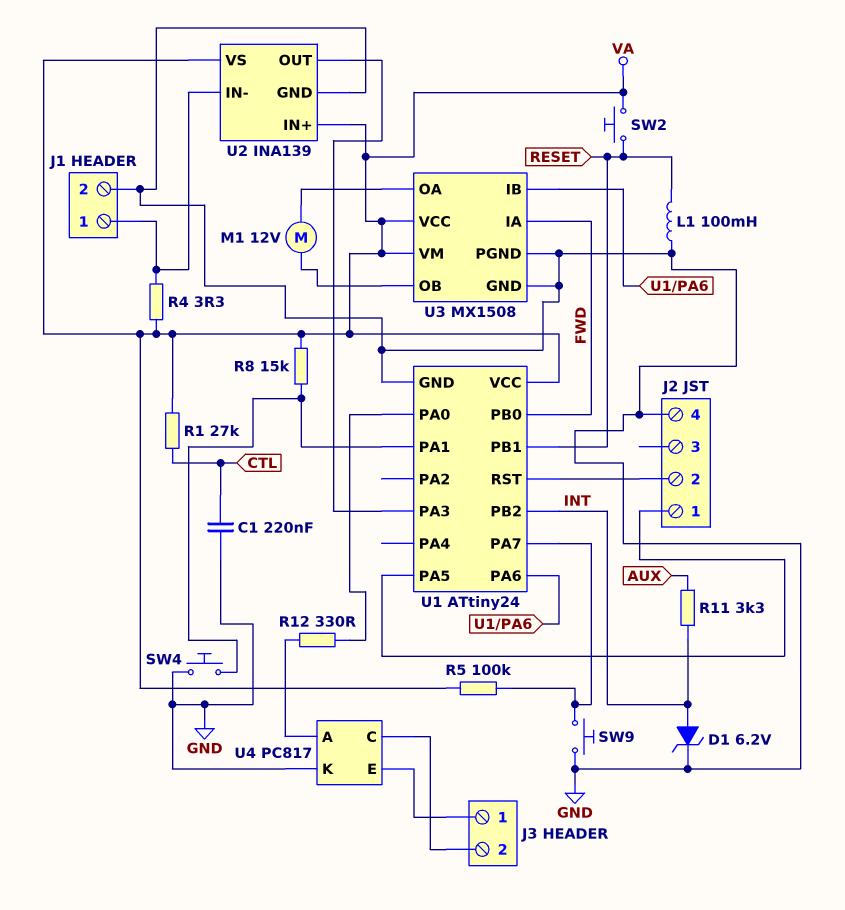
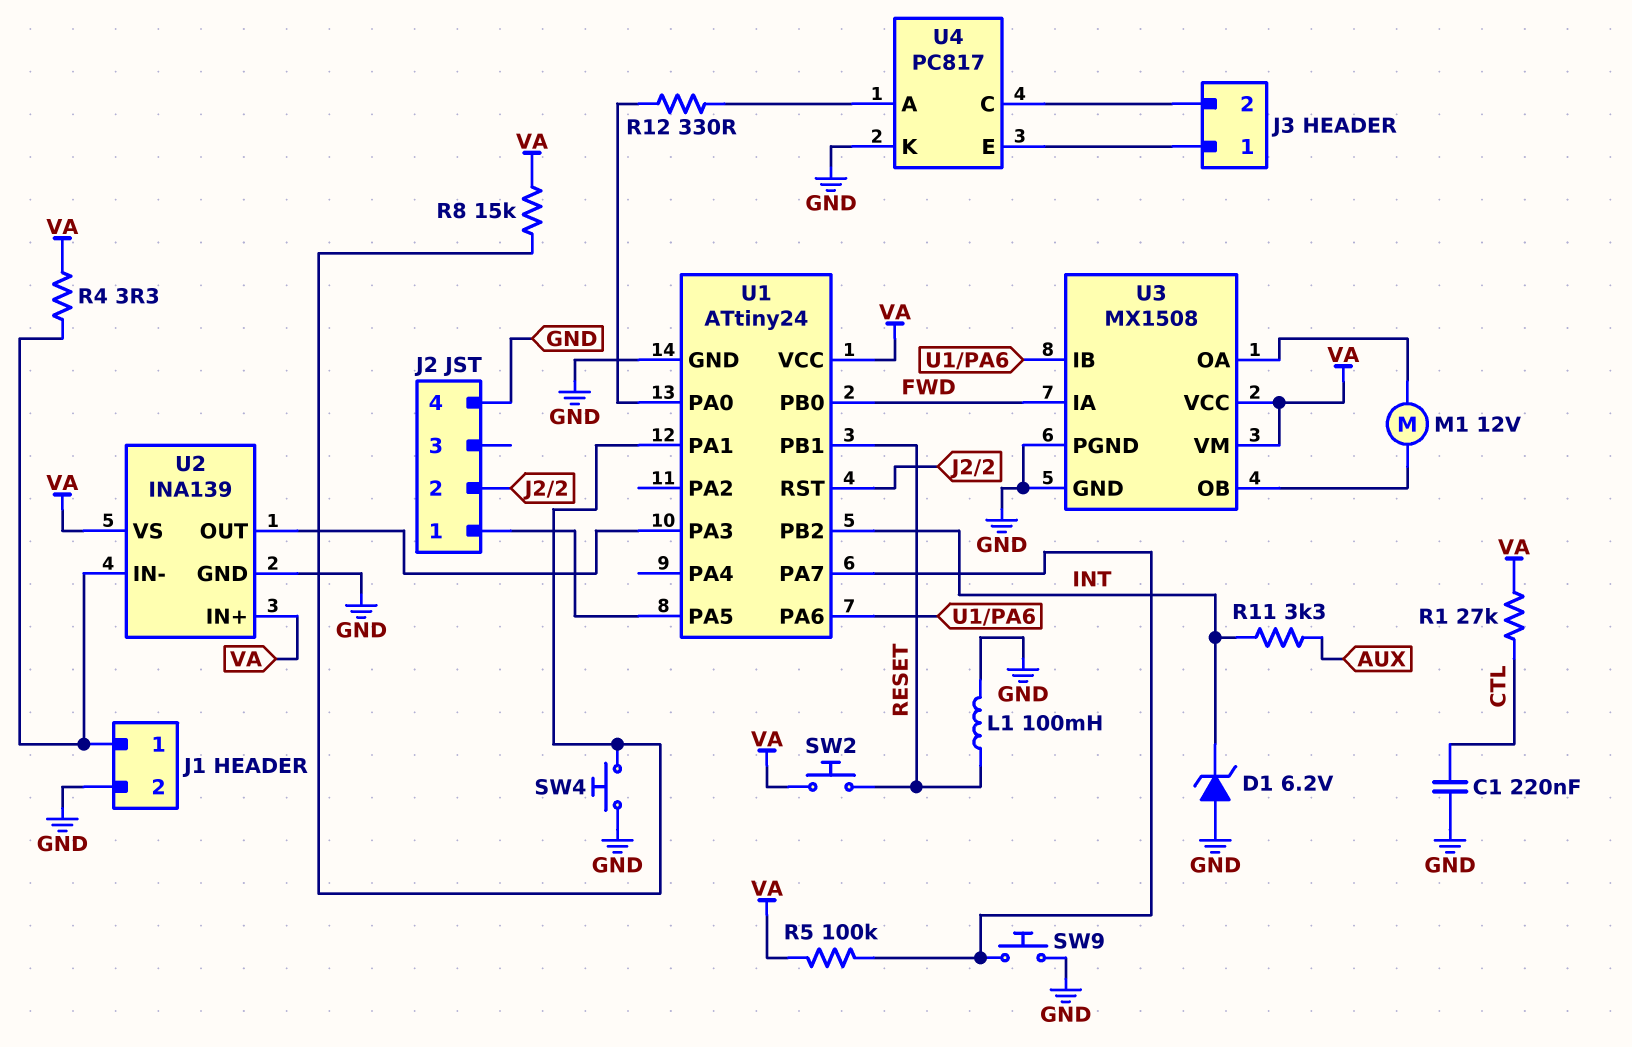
D1: zener 6.2V (A INT, K GND) -> zener 6.2V (A GND, K INT)

